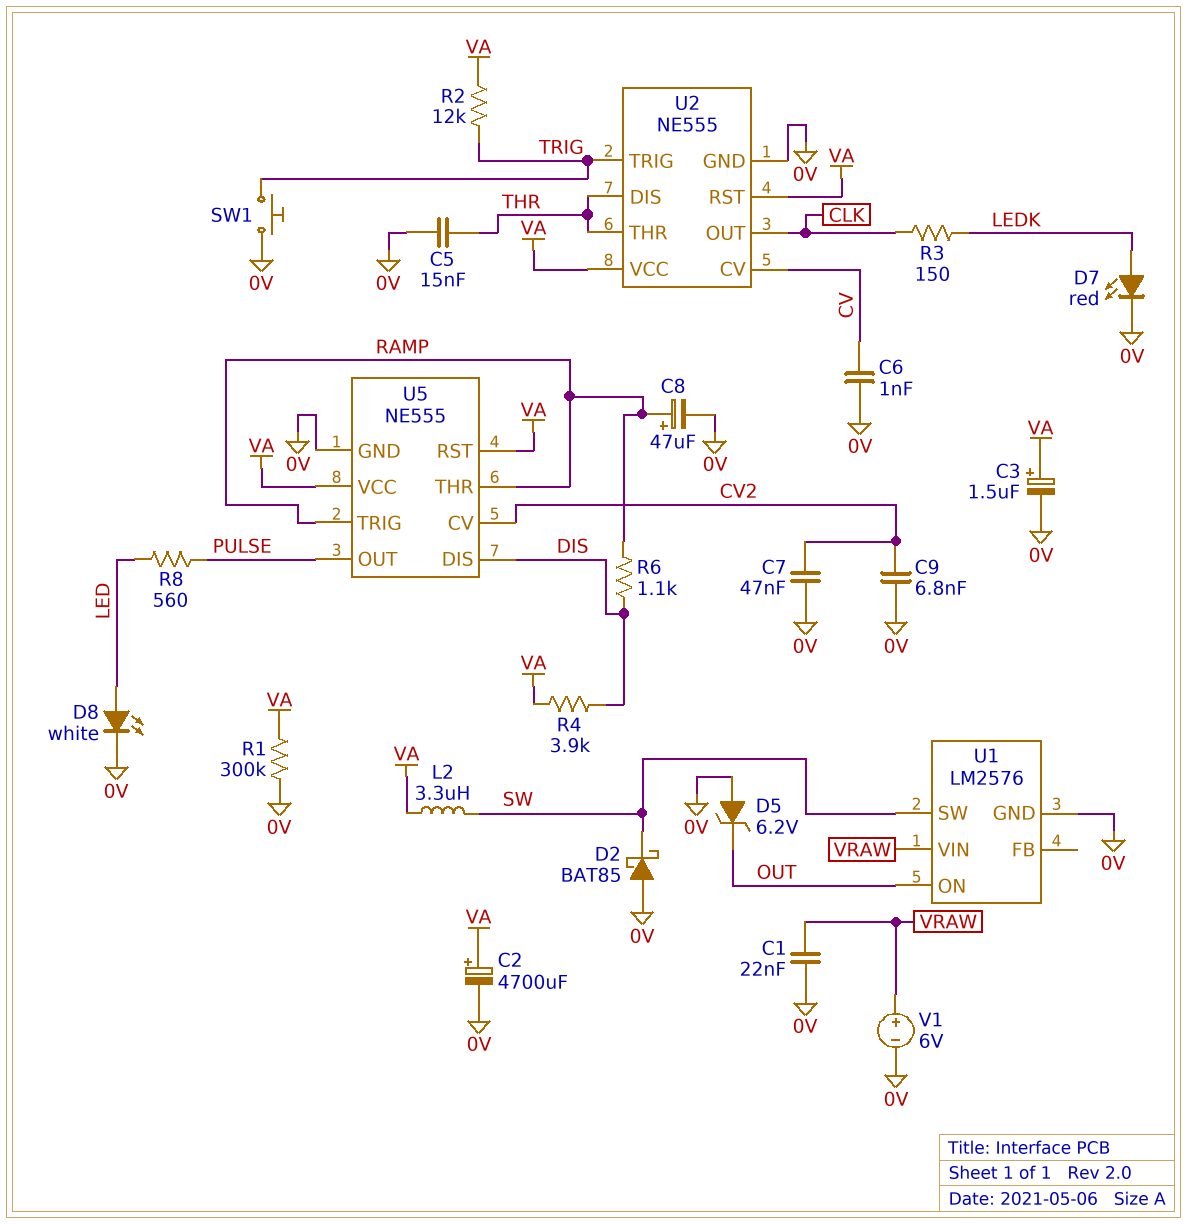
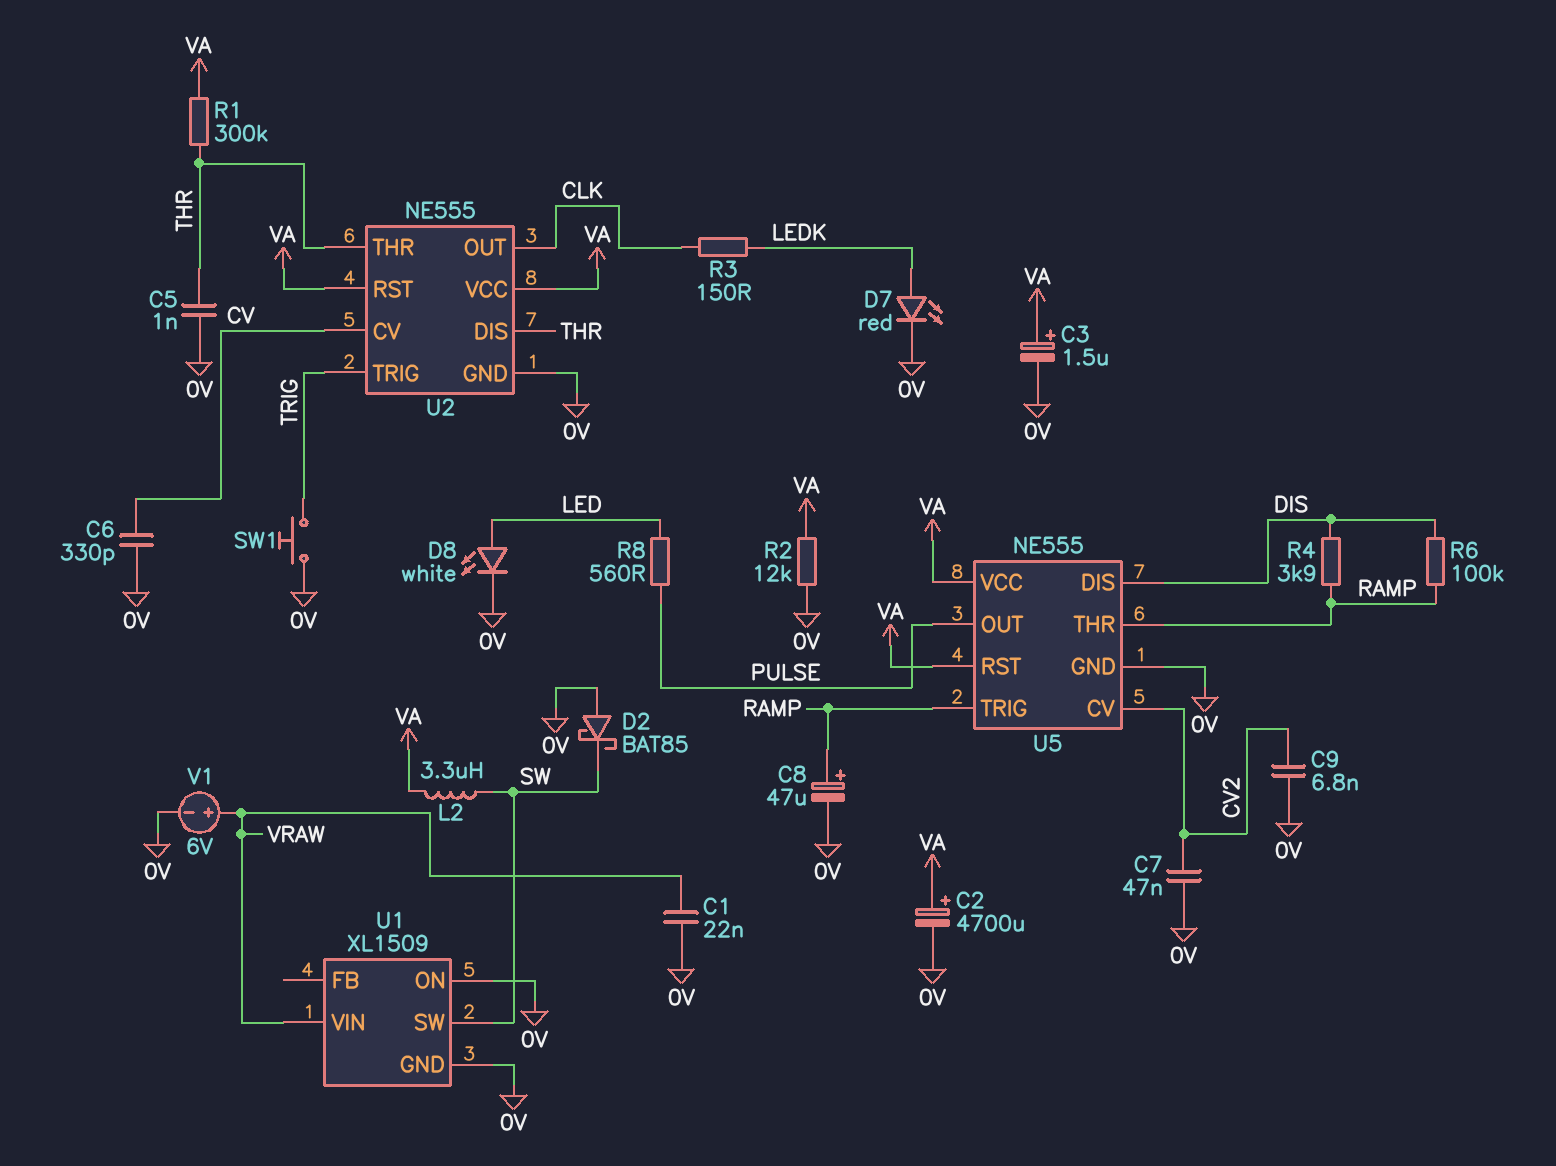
C5: 15nF (0V, THR) -> 1nF (0V, THR)
C6: 1nF (0V, CV) -> 330pF (0V, CV)
D5: zener 6.2V (A 0V, K OUT) -> none
R1: 300k (0V, VA) -> 300k (THR, VA)
R2: 12k (TRIG, VA) -> 12k (0V, VA)
R4: 3.9k (DIS, VA) -> 3.9k (DIS, RAMP)
R6: 1.1k (DIS, RAMP) -> 100k (DIS, RAMP)
U1: LM2576 -> XL1509
U1 pin ON: OUT -> 0V

